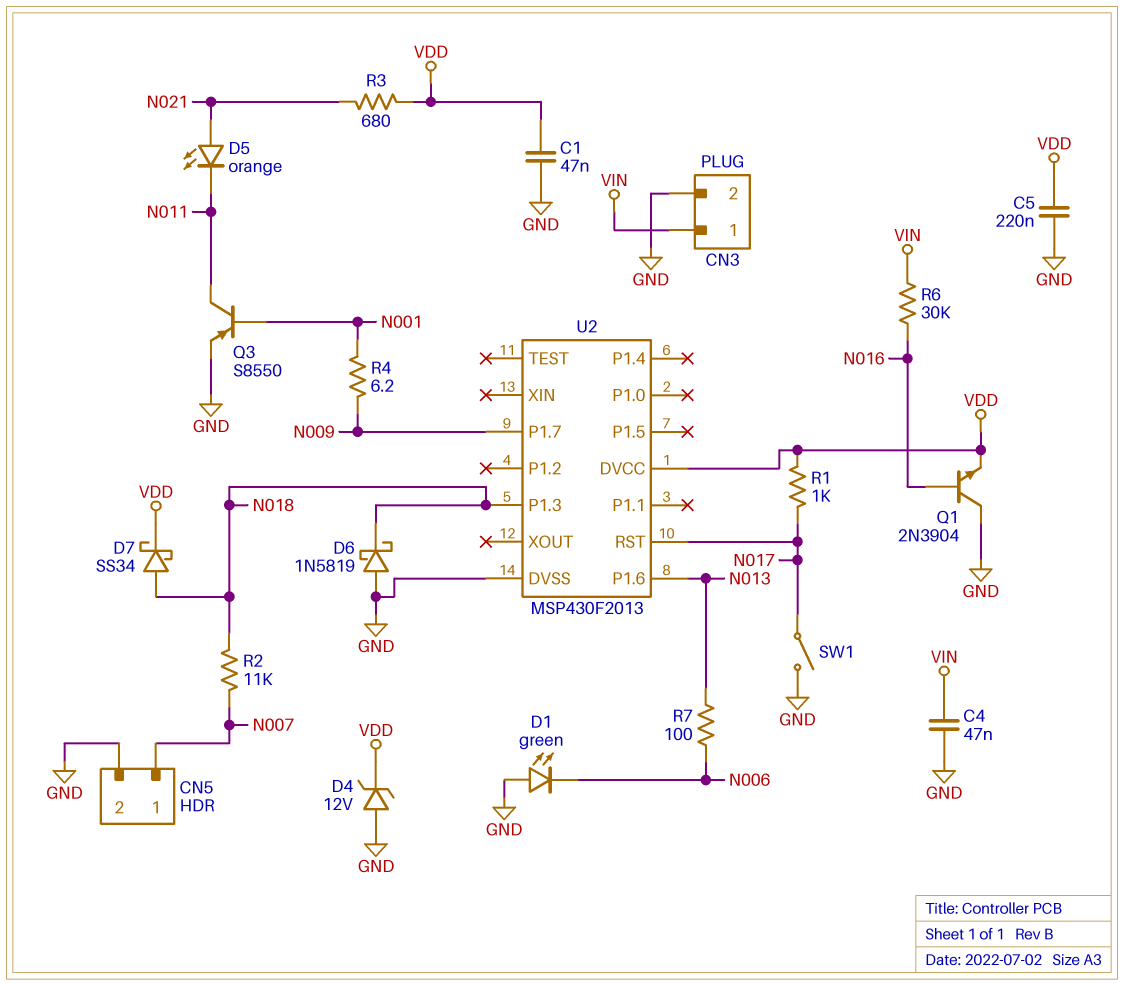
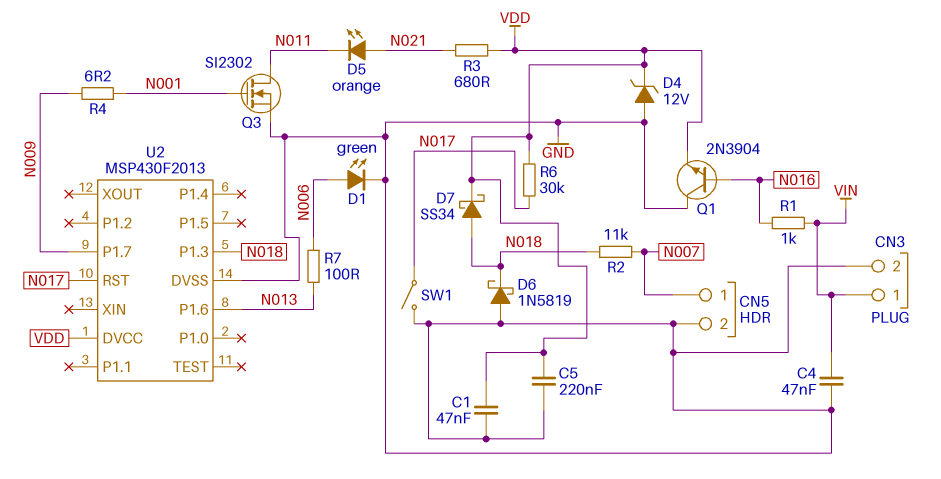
D1: LED green (A GND, K N006) -> LED green (A N006, K GND)
Q3: PNP S8550 (B N001, C N011, E GND) -> NMOS SI2302 (G N001, D N011, S GND)
R1: 1k (N017, VDD) -> 1k (N016, VIN)
R6: 30k (N016, VIN) -> 30k (N017, VDD)

